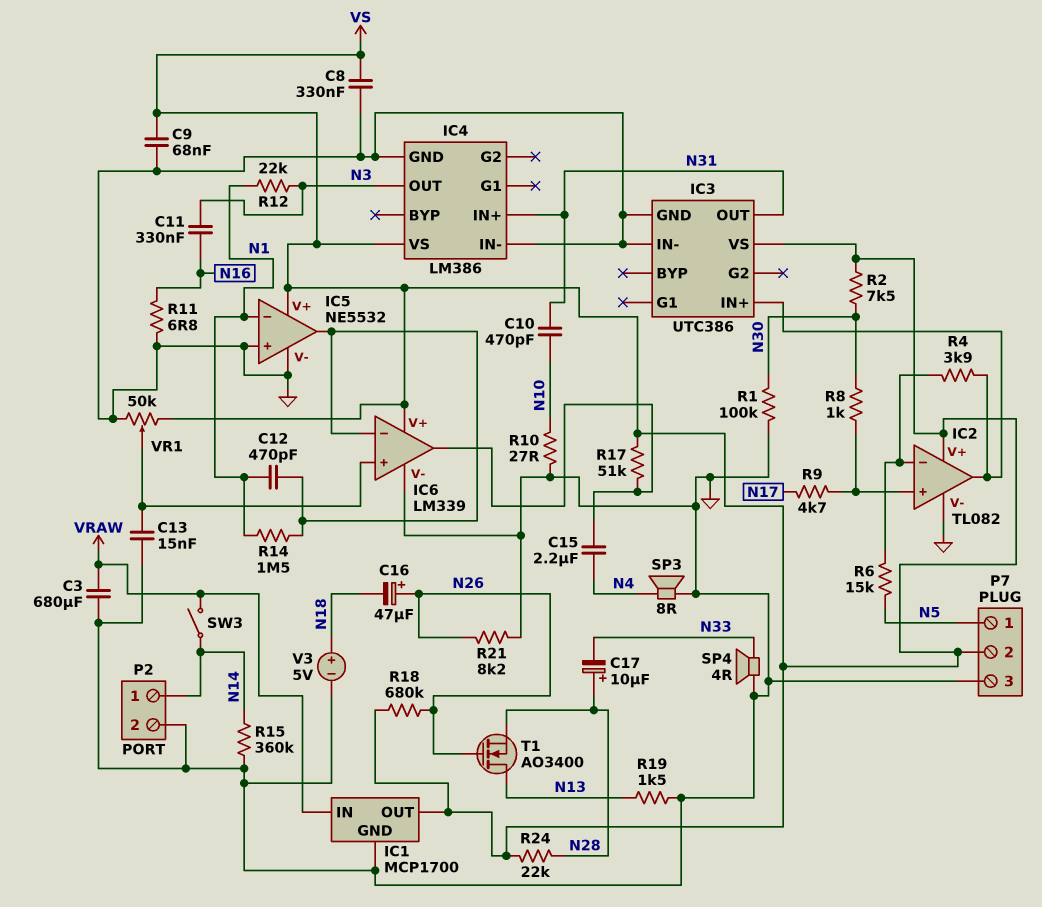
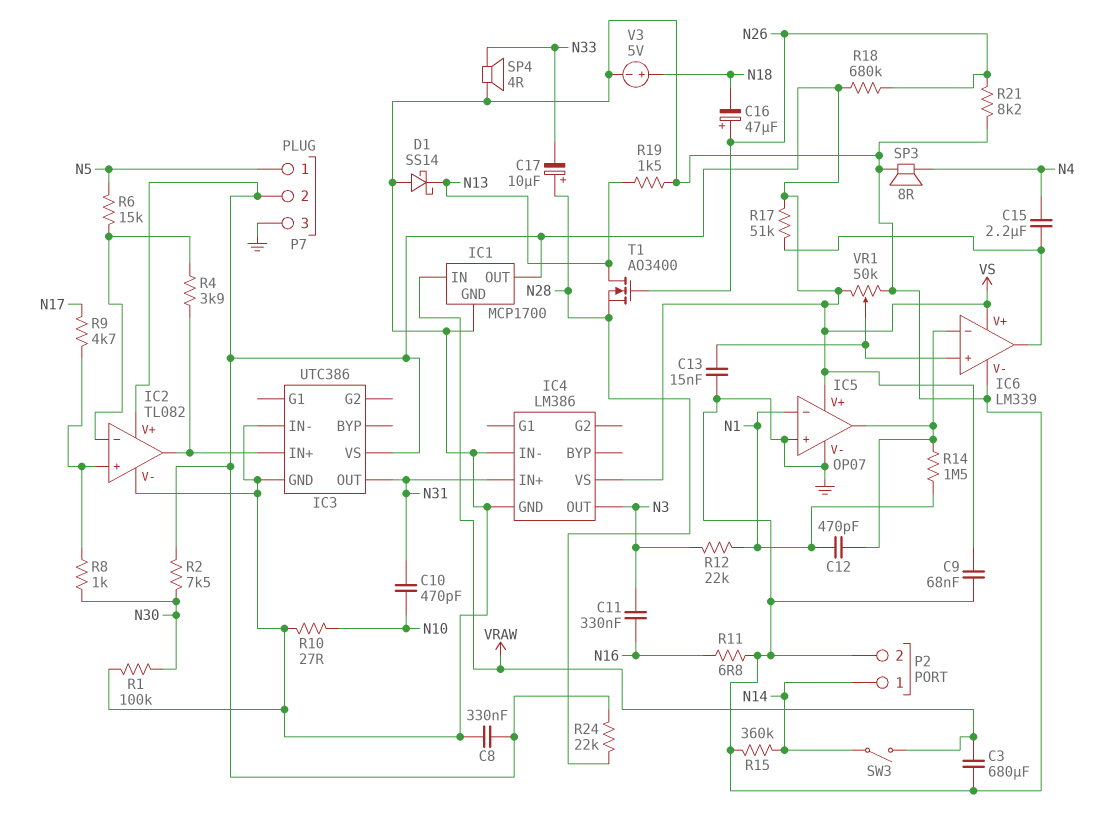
D1: none -> schottky SS14 (A GND, K N13)
IC5: NE5532 -> OP07

